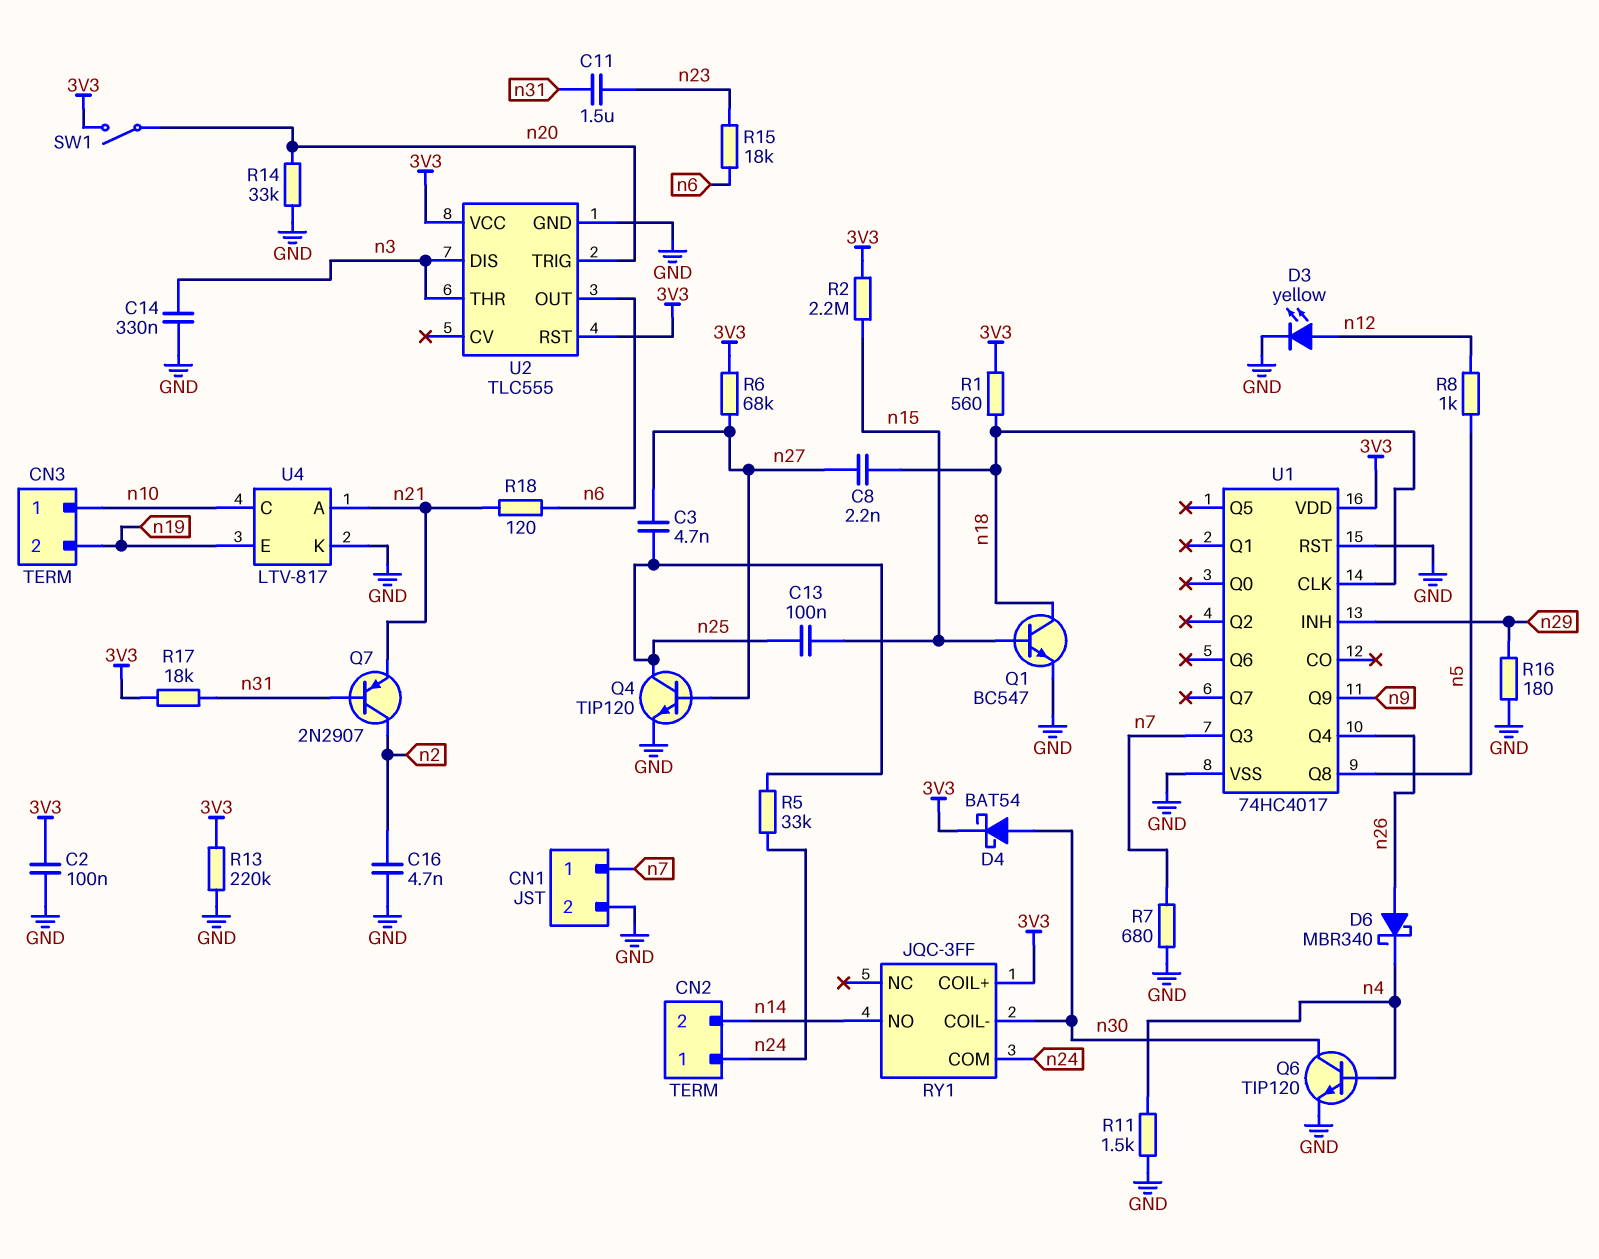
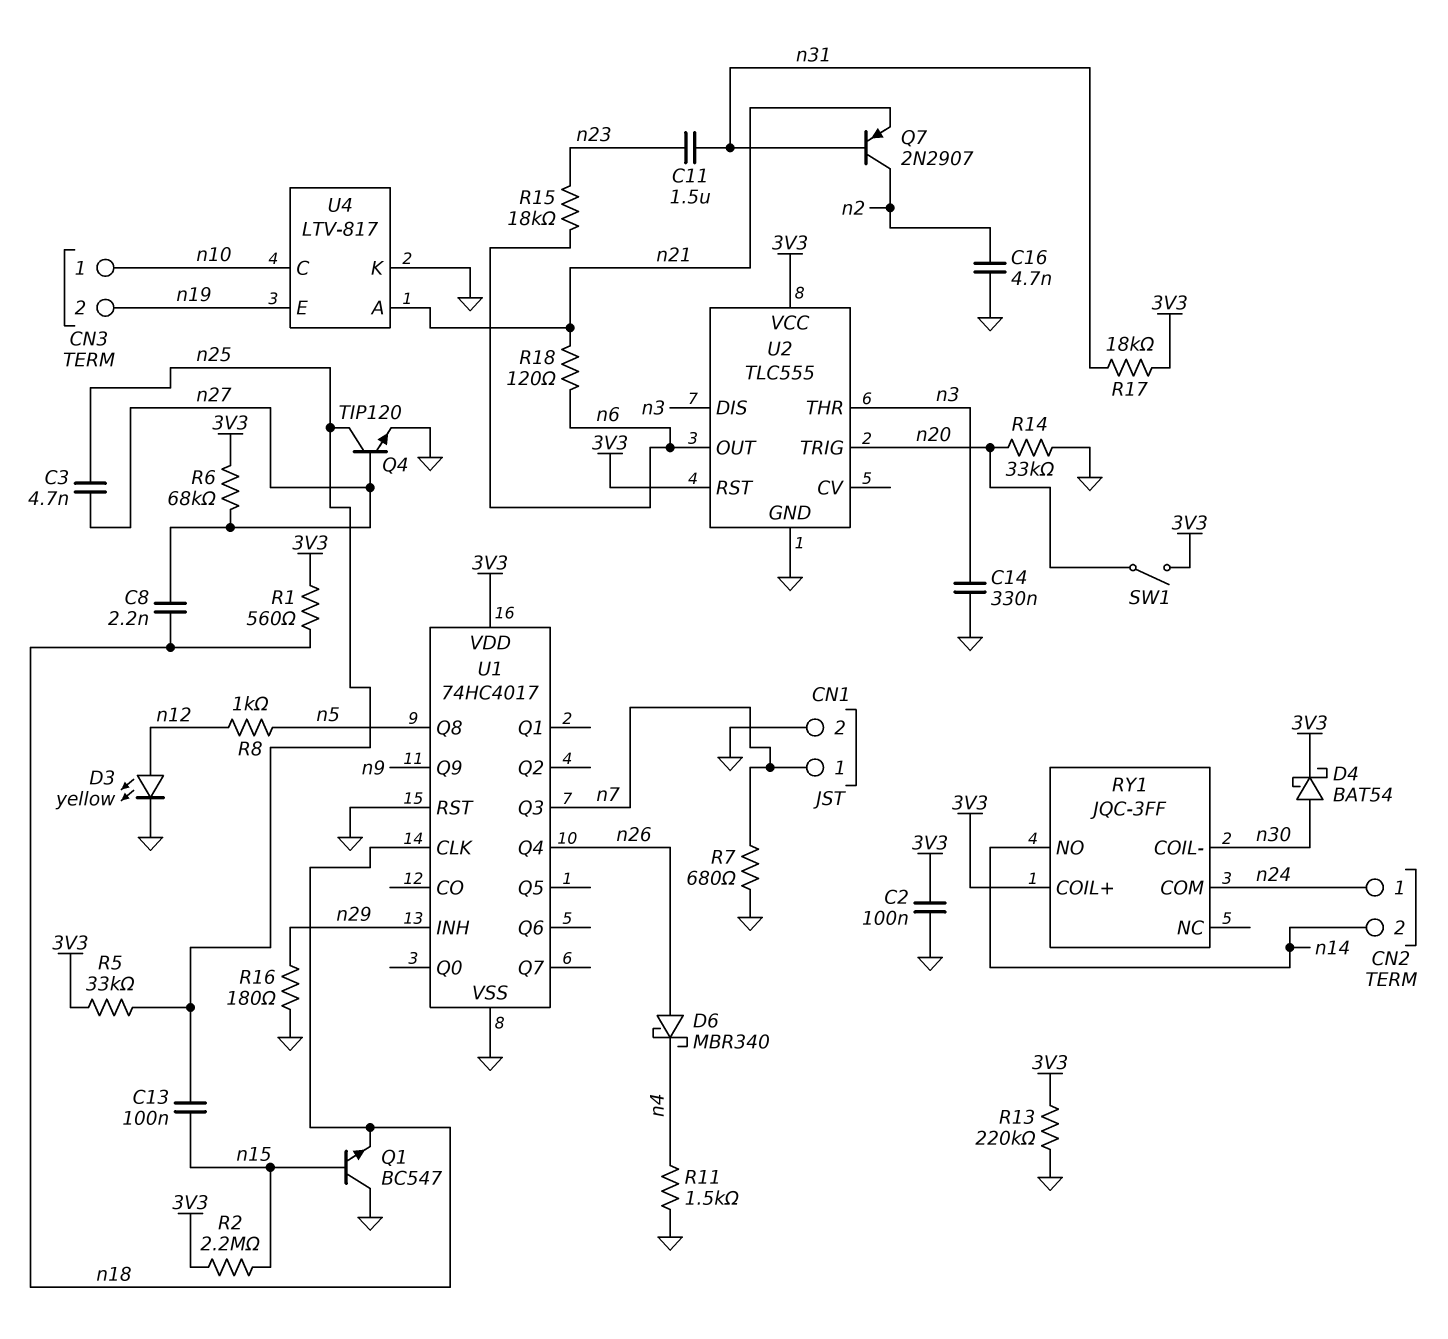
Q1: NPN BC547 (B n15, C n18, E GND) -> NPN BC547 (B n15, C GND, E n18)
Q6: NPN TIP120 (B n4, C n30, E GND) -> none
R5: 33k (n24, n25) -> 33k (3V3, n25)

